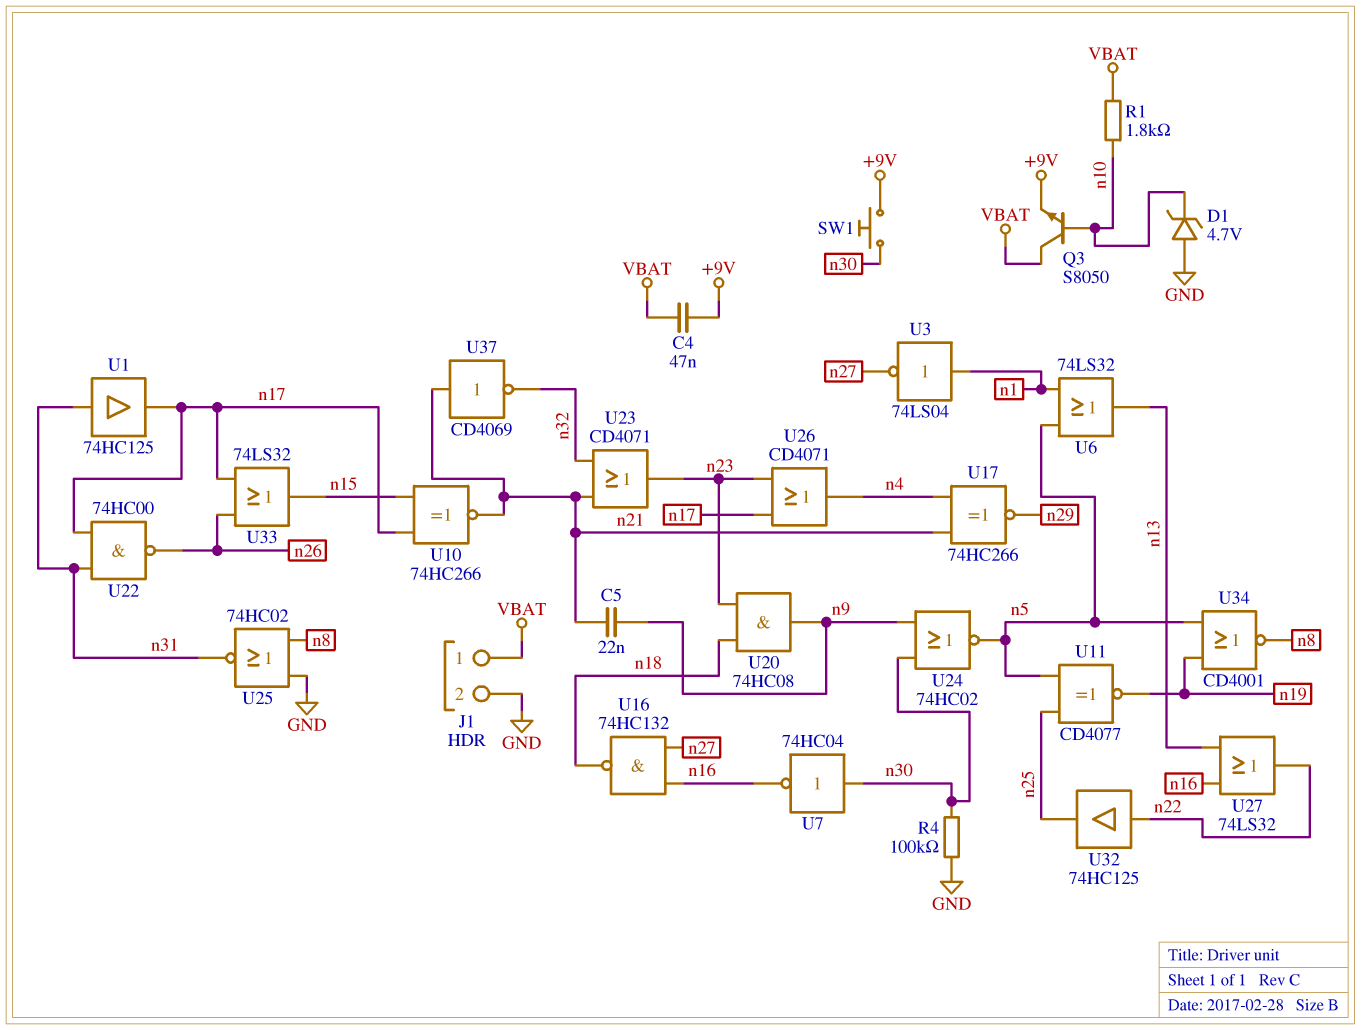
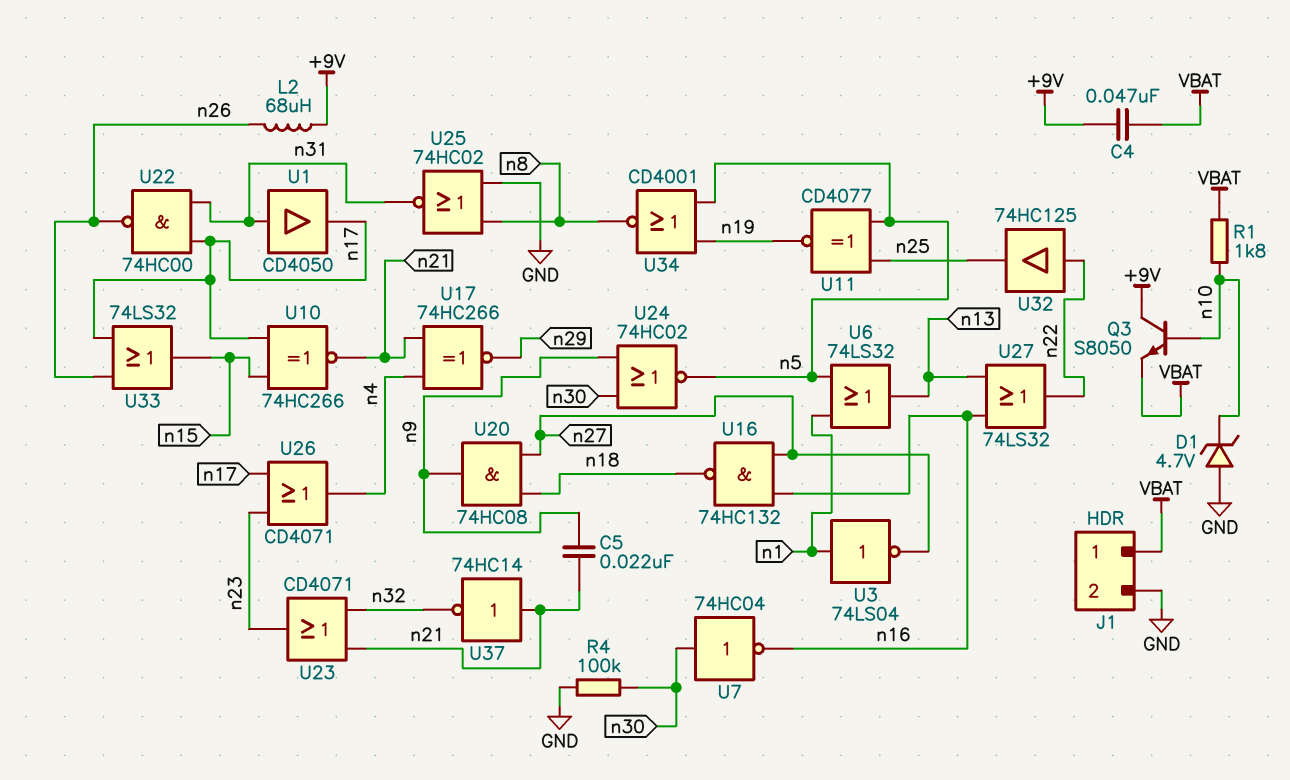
L2: none -> 68uH (+9V, n26)
Q3: NPN S8050 (B n10, C VBAT, E +9V) -> NPN S8050 (B n10, C +9V, E VBAT)
SW1: button (+9V, n30) -> none
U1: buffer 74HC125 (in n31, out n17) -> buffer CD4050 (in n31, out n17)
U20: AND 74HC08 (in n18, in n23, out n9) -> AND 74HC08 (in n18, in n27, out n9)
U37: NOT CD4069 (in n21, out n32) -> NOT 74HC14 (in n21, out n32)

